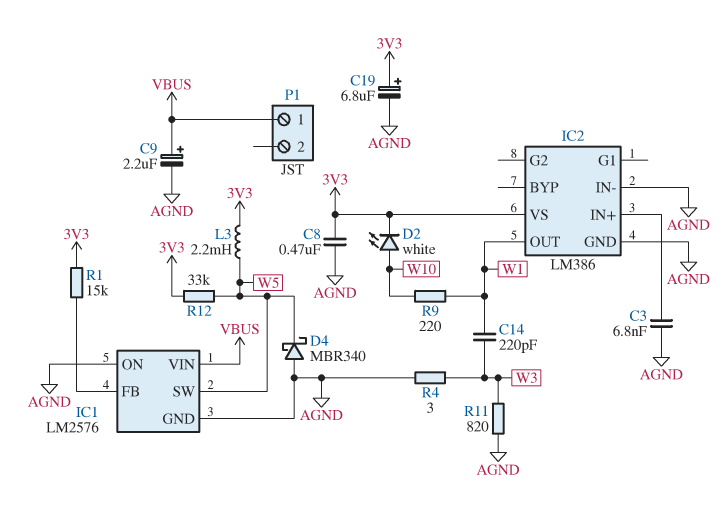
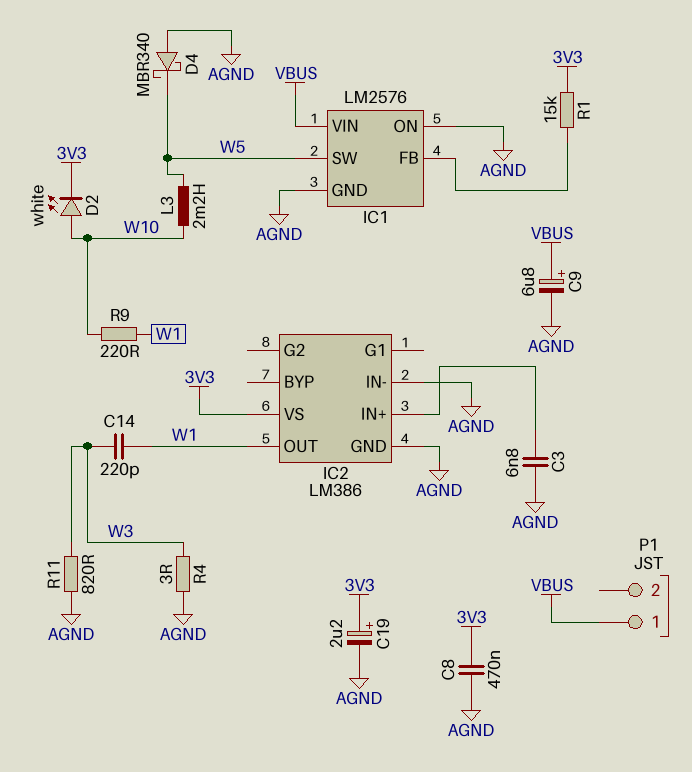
C9: 2.2uF (plus VBUS, minus AGND) -> 6.8uF (plus VBUS, minus AGND)
C19: 6.8uF (plus 3V3, minus AGND) -> 2.2uF (plus 3V3, minus AGND)
L3: 2.2mH (3V3, W5) -> 2.2mH (W5, W10)
R12: 33k (3V3, W5) -> none

